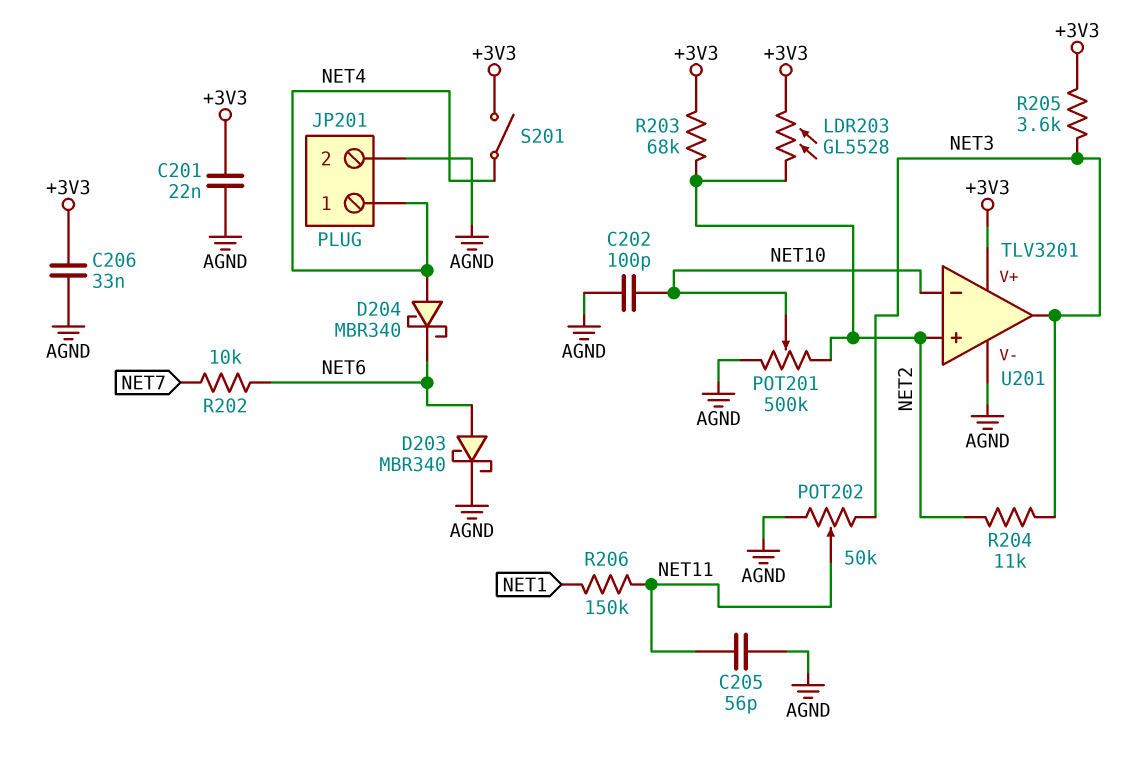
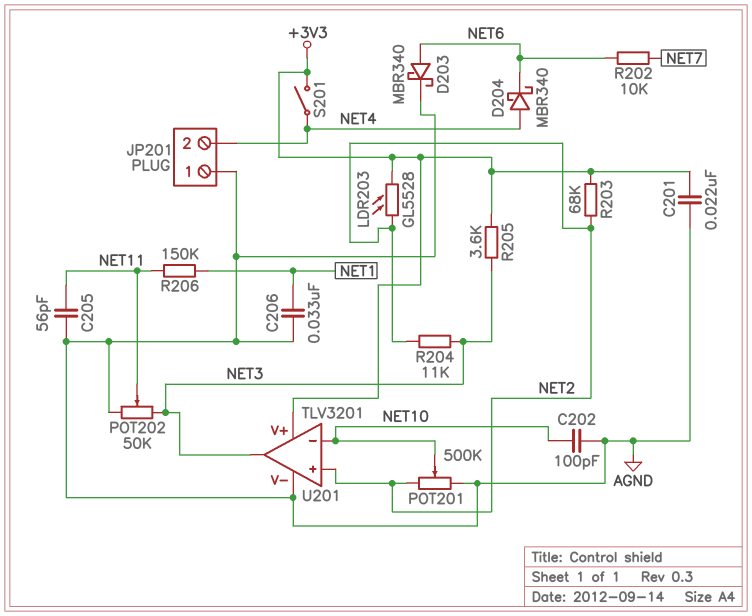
C206: 33nF (+3V3, AGND) -> 33nF (AGND, NET1)
JP201 pin 1: NET4 -> AGND
JP201 pin 2: AGND -> NET4

